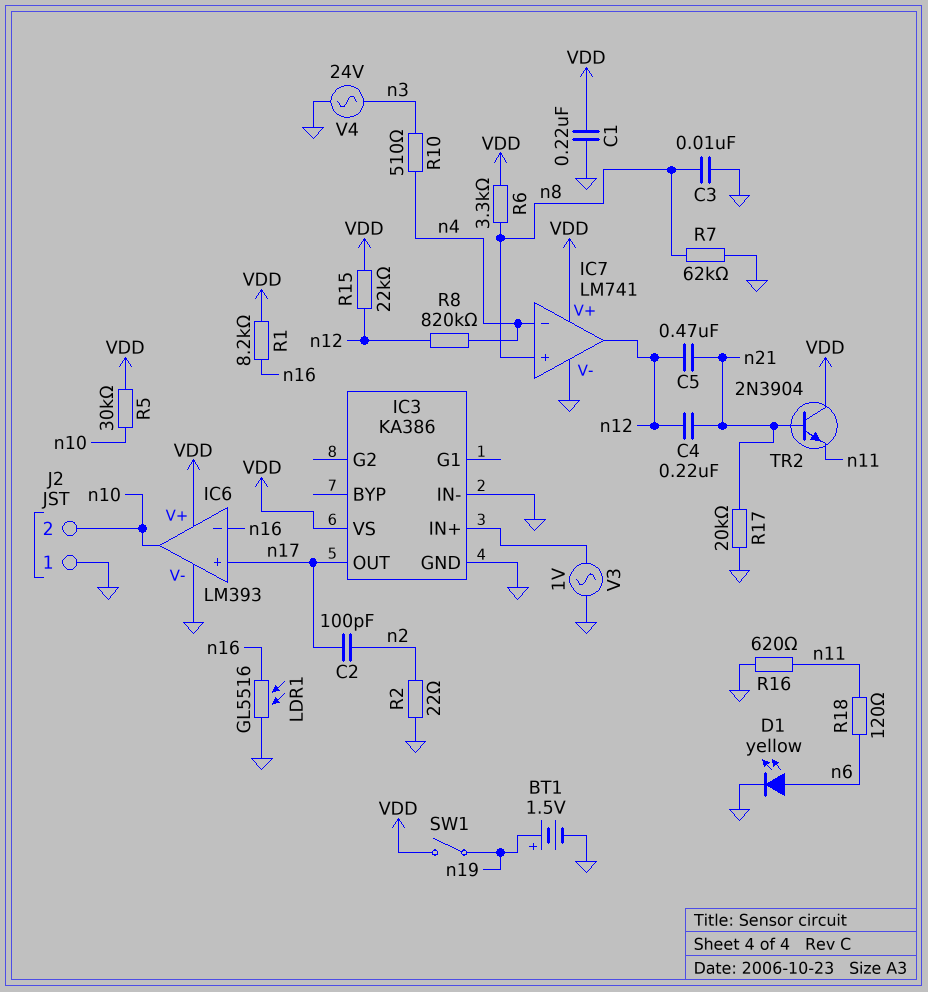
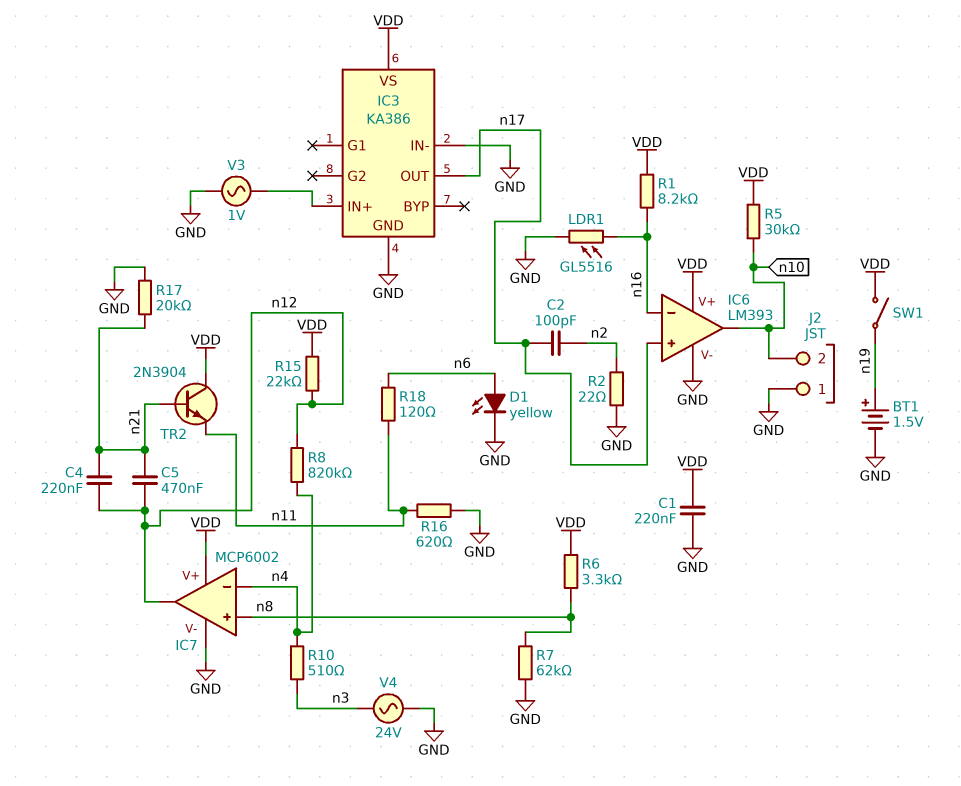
C3: 10nF (GND, n8) -> none
IC7: LM741 -> MCP6002

